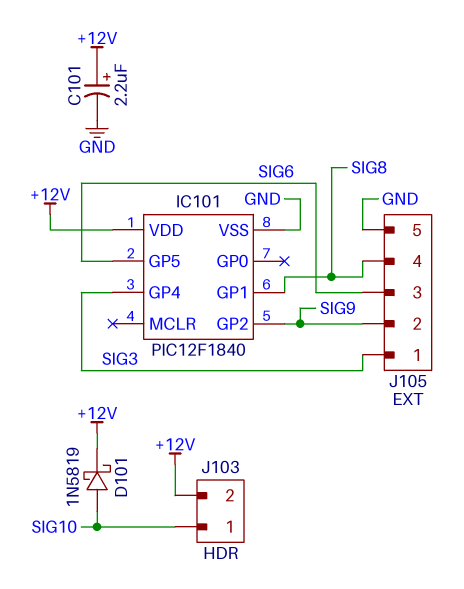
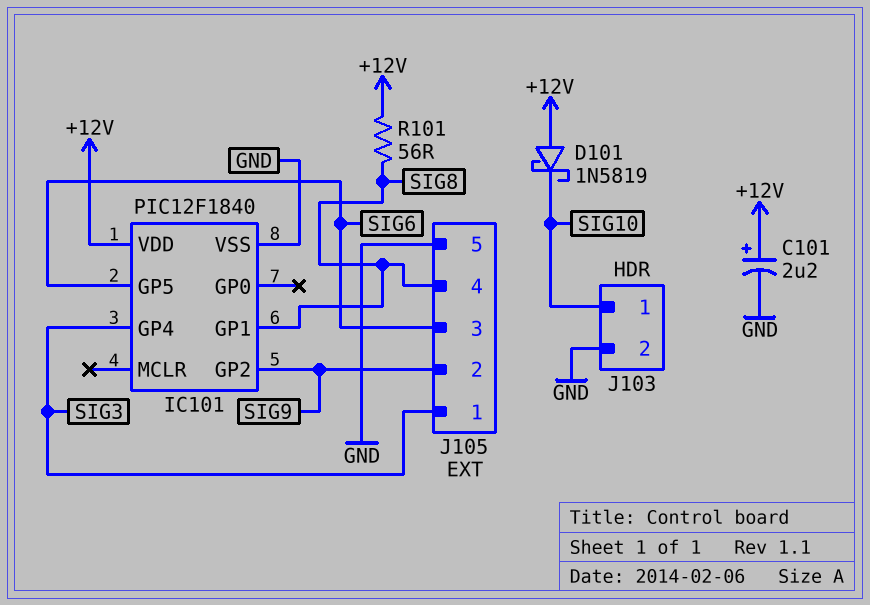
D101: schottky 1N5819 (A SIG10, K +12V) -> schottky 1N5819 (A +12V, K SIG10)
J103 pin 2: +12V -> GND
R101: none -> 56 (+12V, SIG8)

